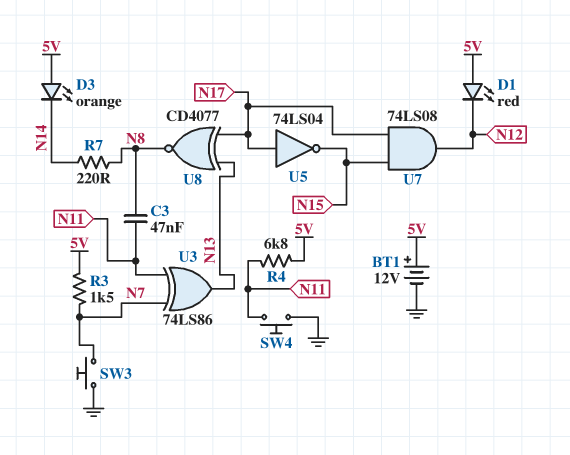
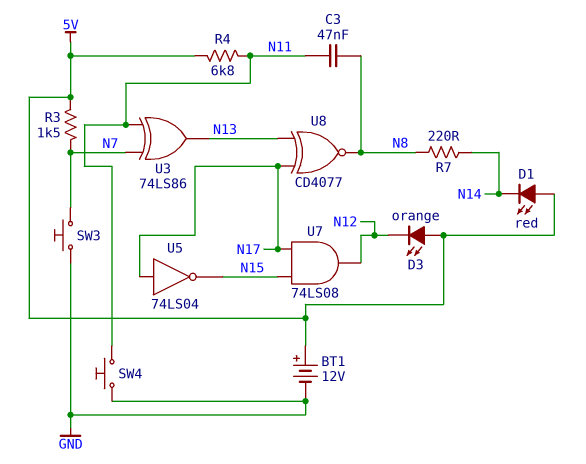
D1: LED red (A 5V, K N12) -> LED red (A 5V, K N14)
D3: LED orange (A 5V, K N14) -> LED orange (A 5V, K N12)

